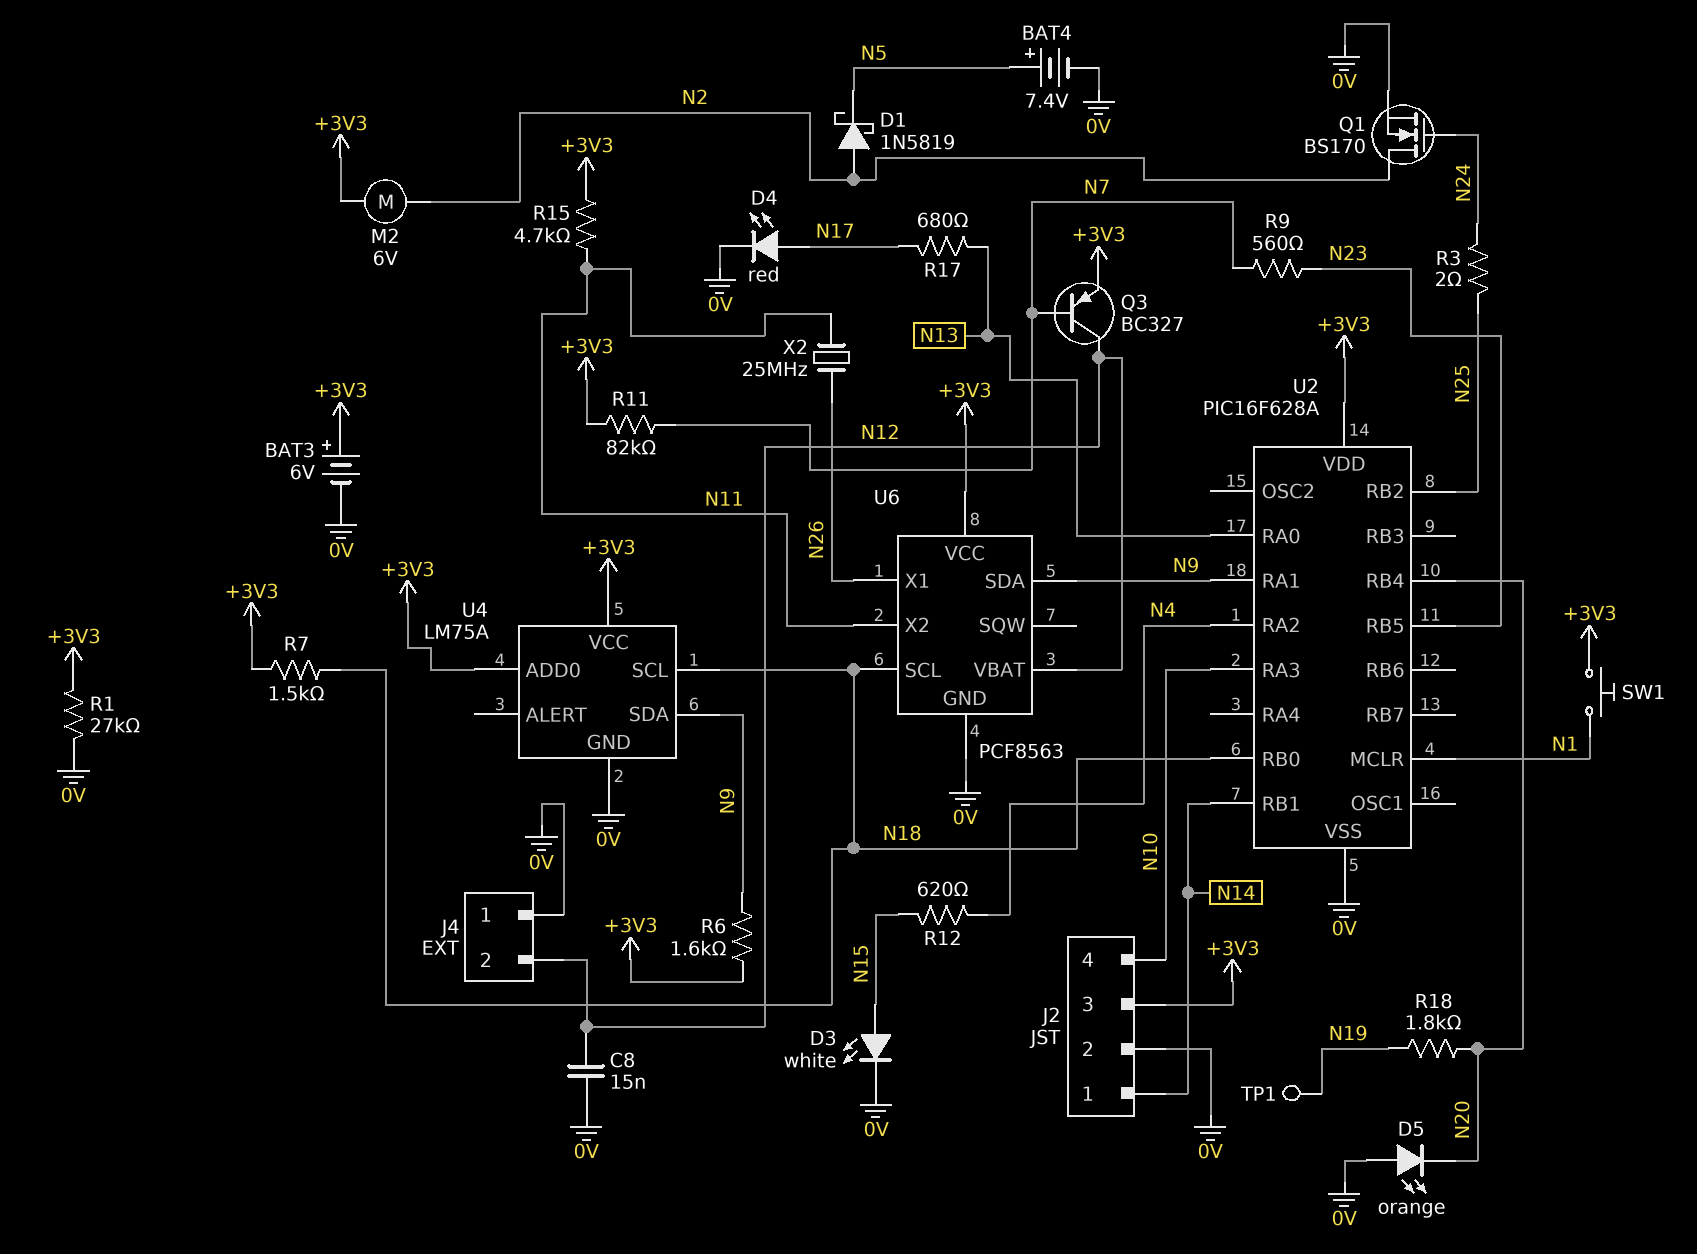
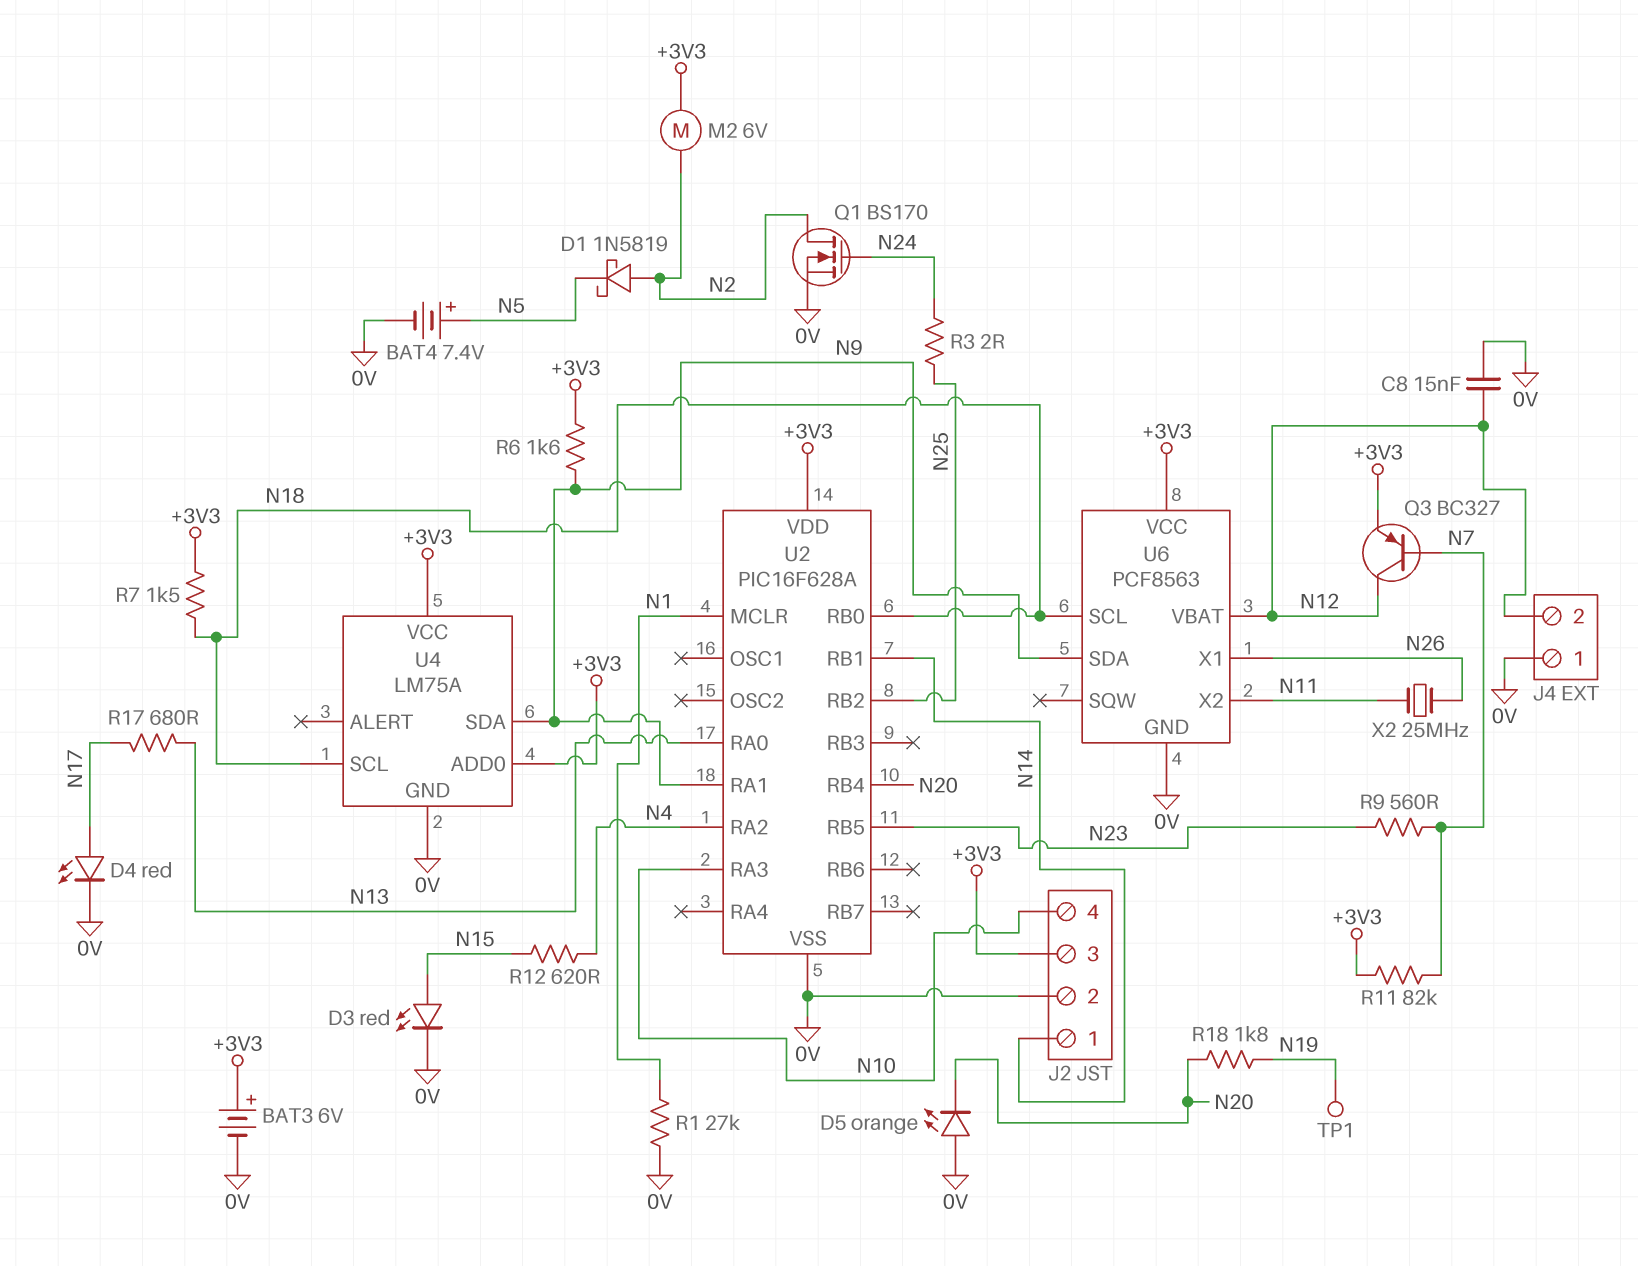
D3: LED white (A N15, K 0V) -> LED red (A N15, K 0V)
R1: 27k (+3V3, 0V) -> 27k (0V, N1)
R15: 4.7k (+3V3, N11) -> none
SW1: button (+3V3, N1) -> none

